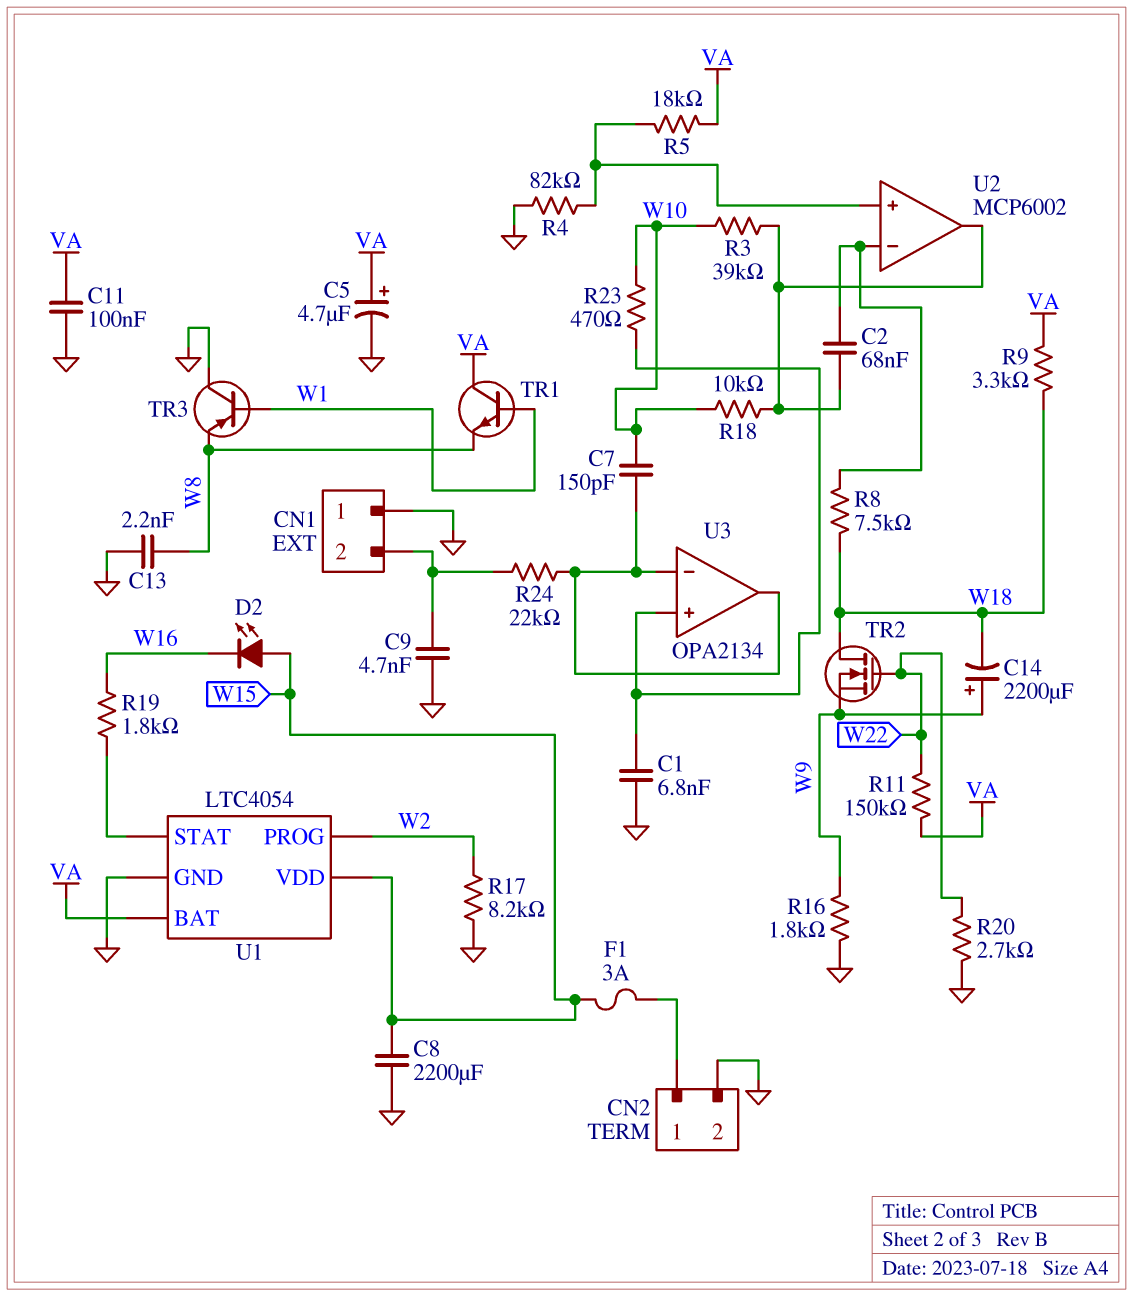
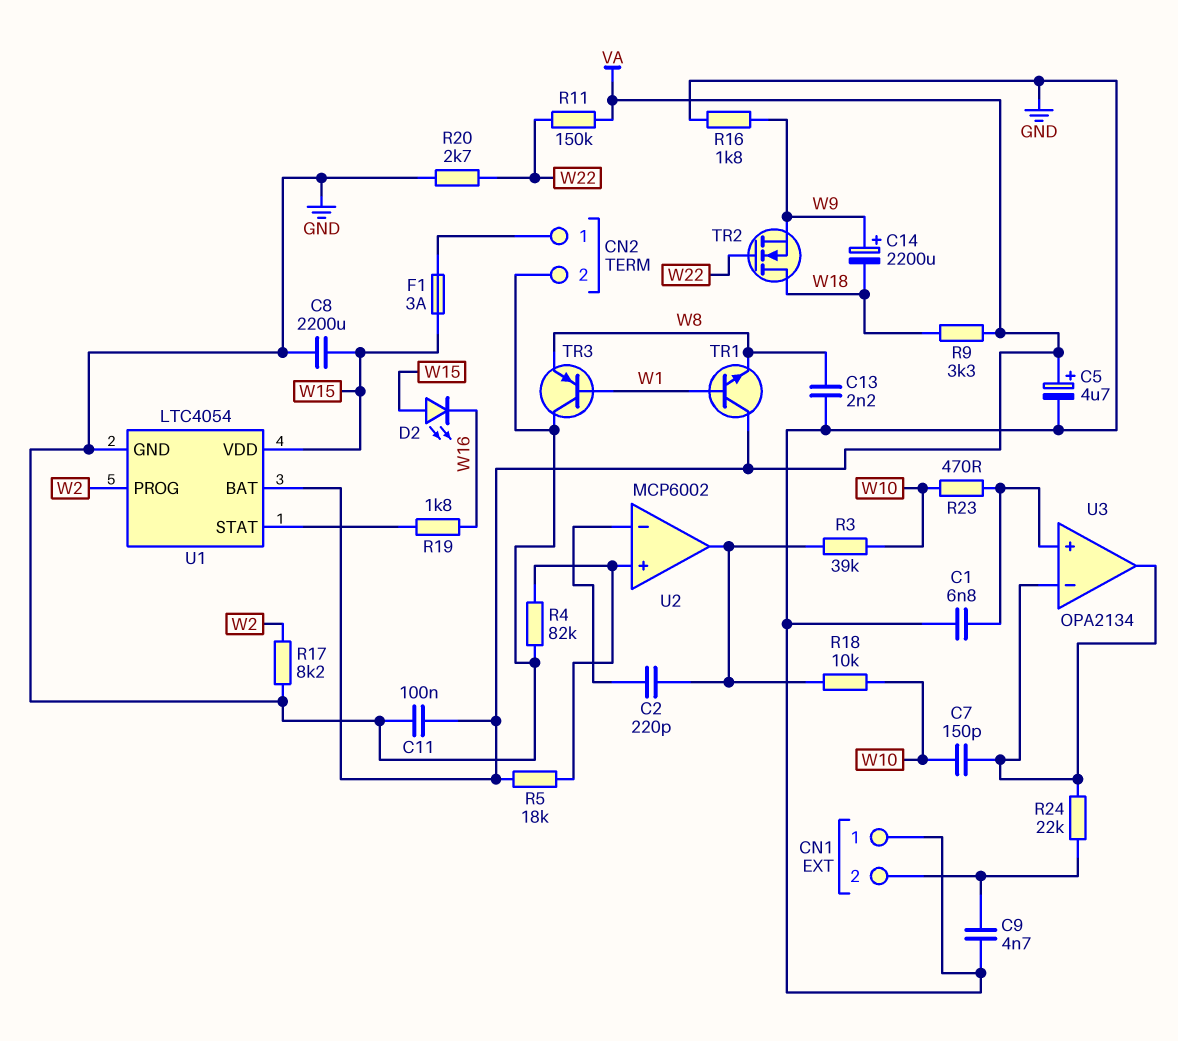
C2: 68nF (U2/in-, U2/out) -> 220pF (U2/in-, U2/out)
R8: 7.5k (U2/in-, W18) -> none

